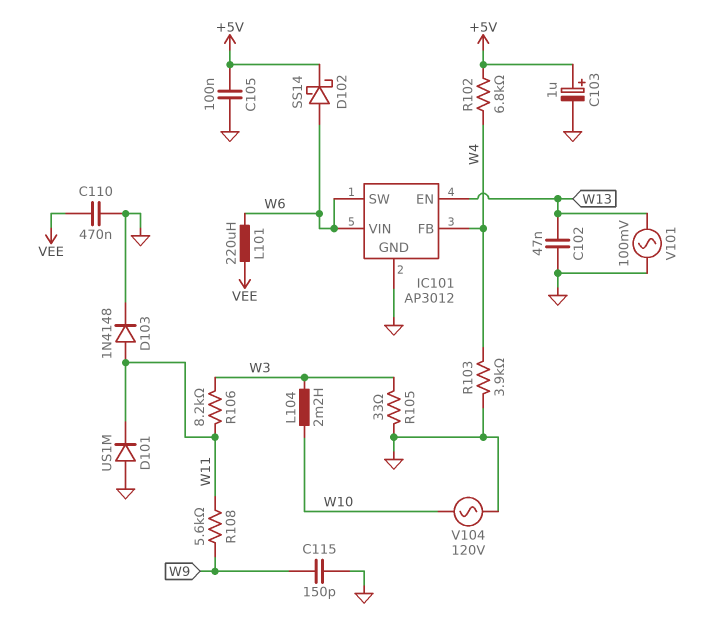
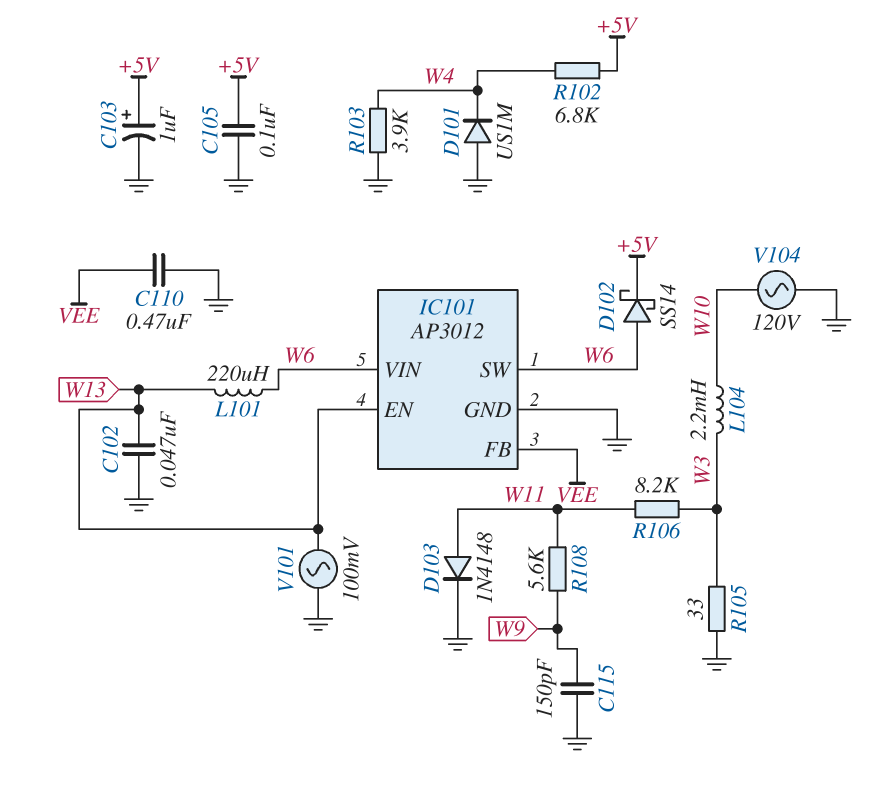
D101: diode US1M (A GND, K W11) -> diode US1M (A GND, K W4)
IC101 pin FB: W4 -> VEE
L101: 220uH (VEE, W6) -> 220uH (W6, W13)

